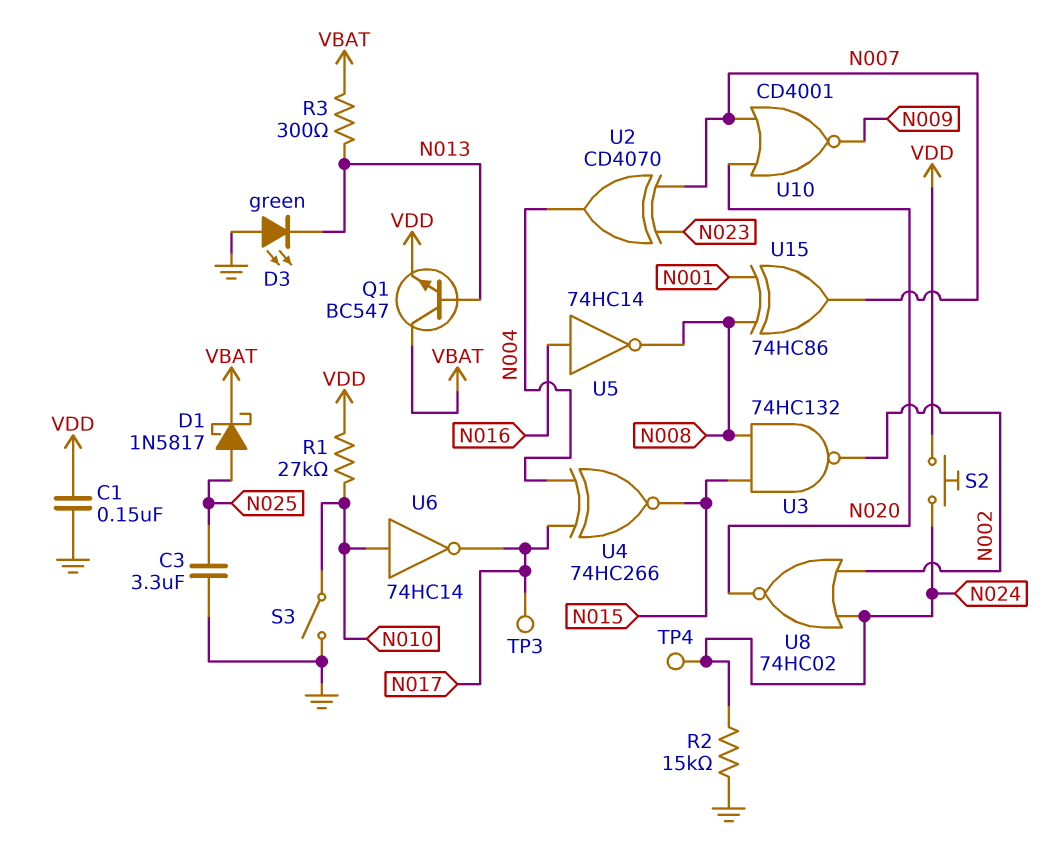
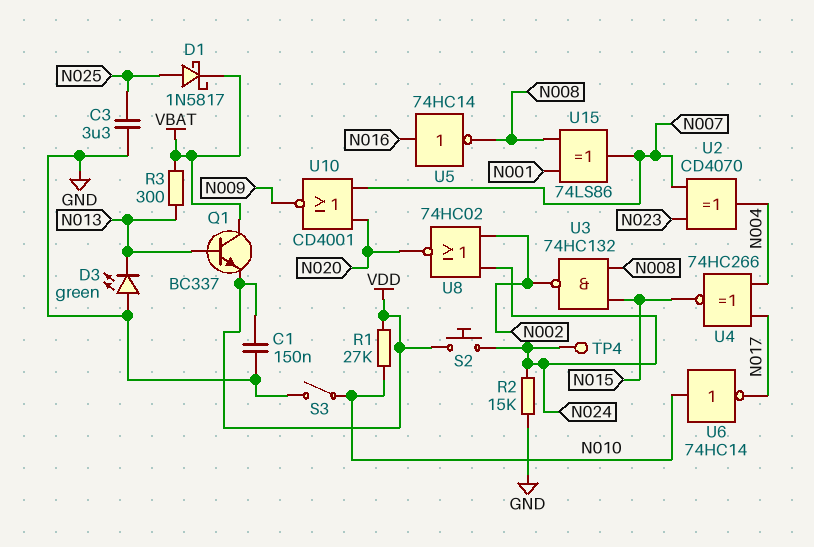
Q1: NPN BC547 (B N013, C VBAT, E VDD) -> NPN BC337 (B N013, C VBAT, E VDD)
TP3: test point (N017) -> none
U15: XOR 74HC86 (in N001, in N008, out N007) -> XOR 74LS86 (in N001, in N008, out N007)

